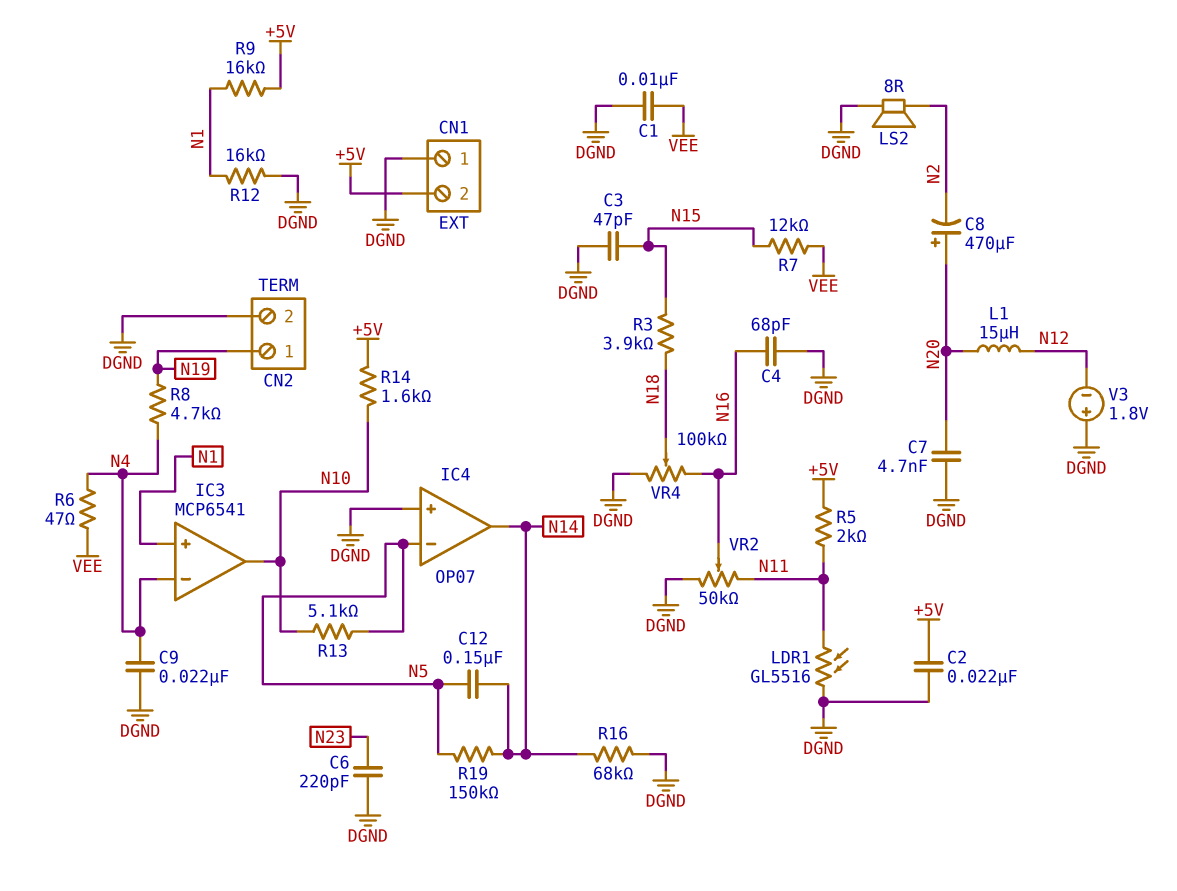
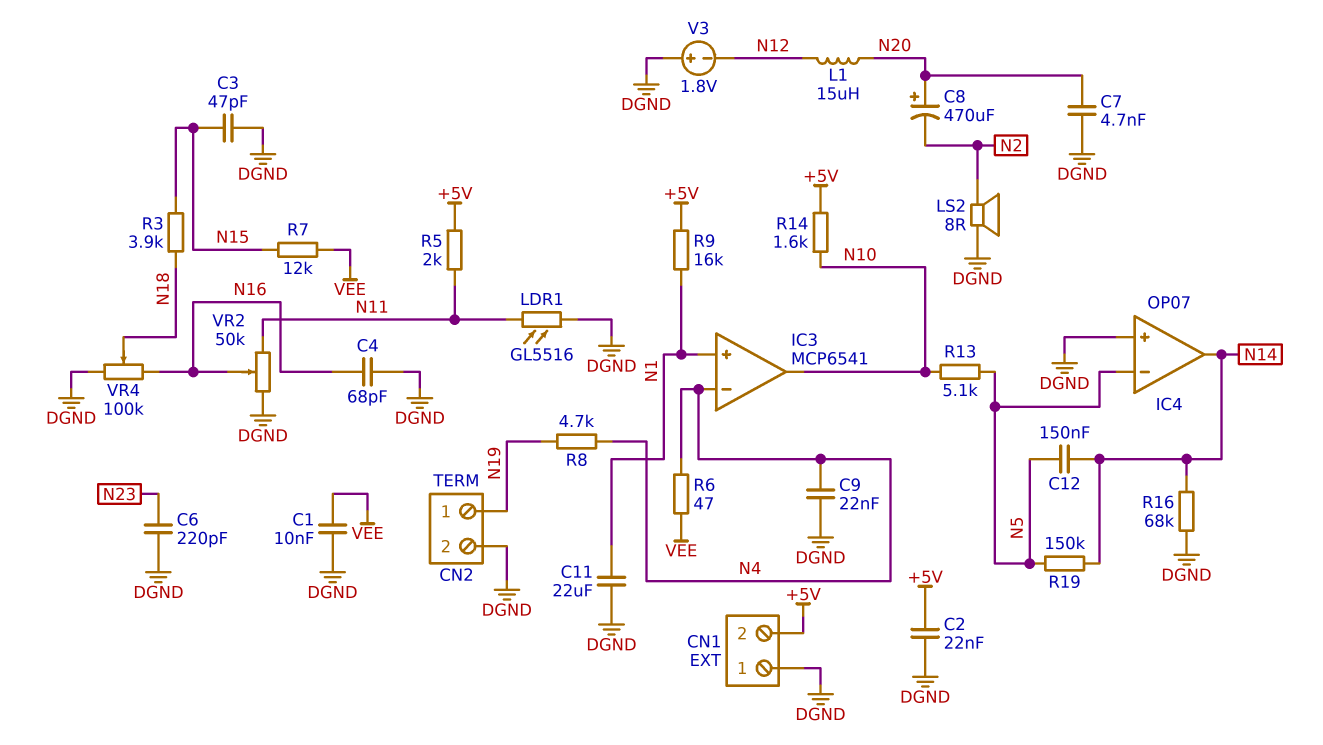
C11: none -> 22uF (DGND, N1)
R12: 16k (DGND, N1) -> none

